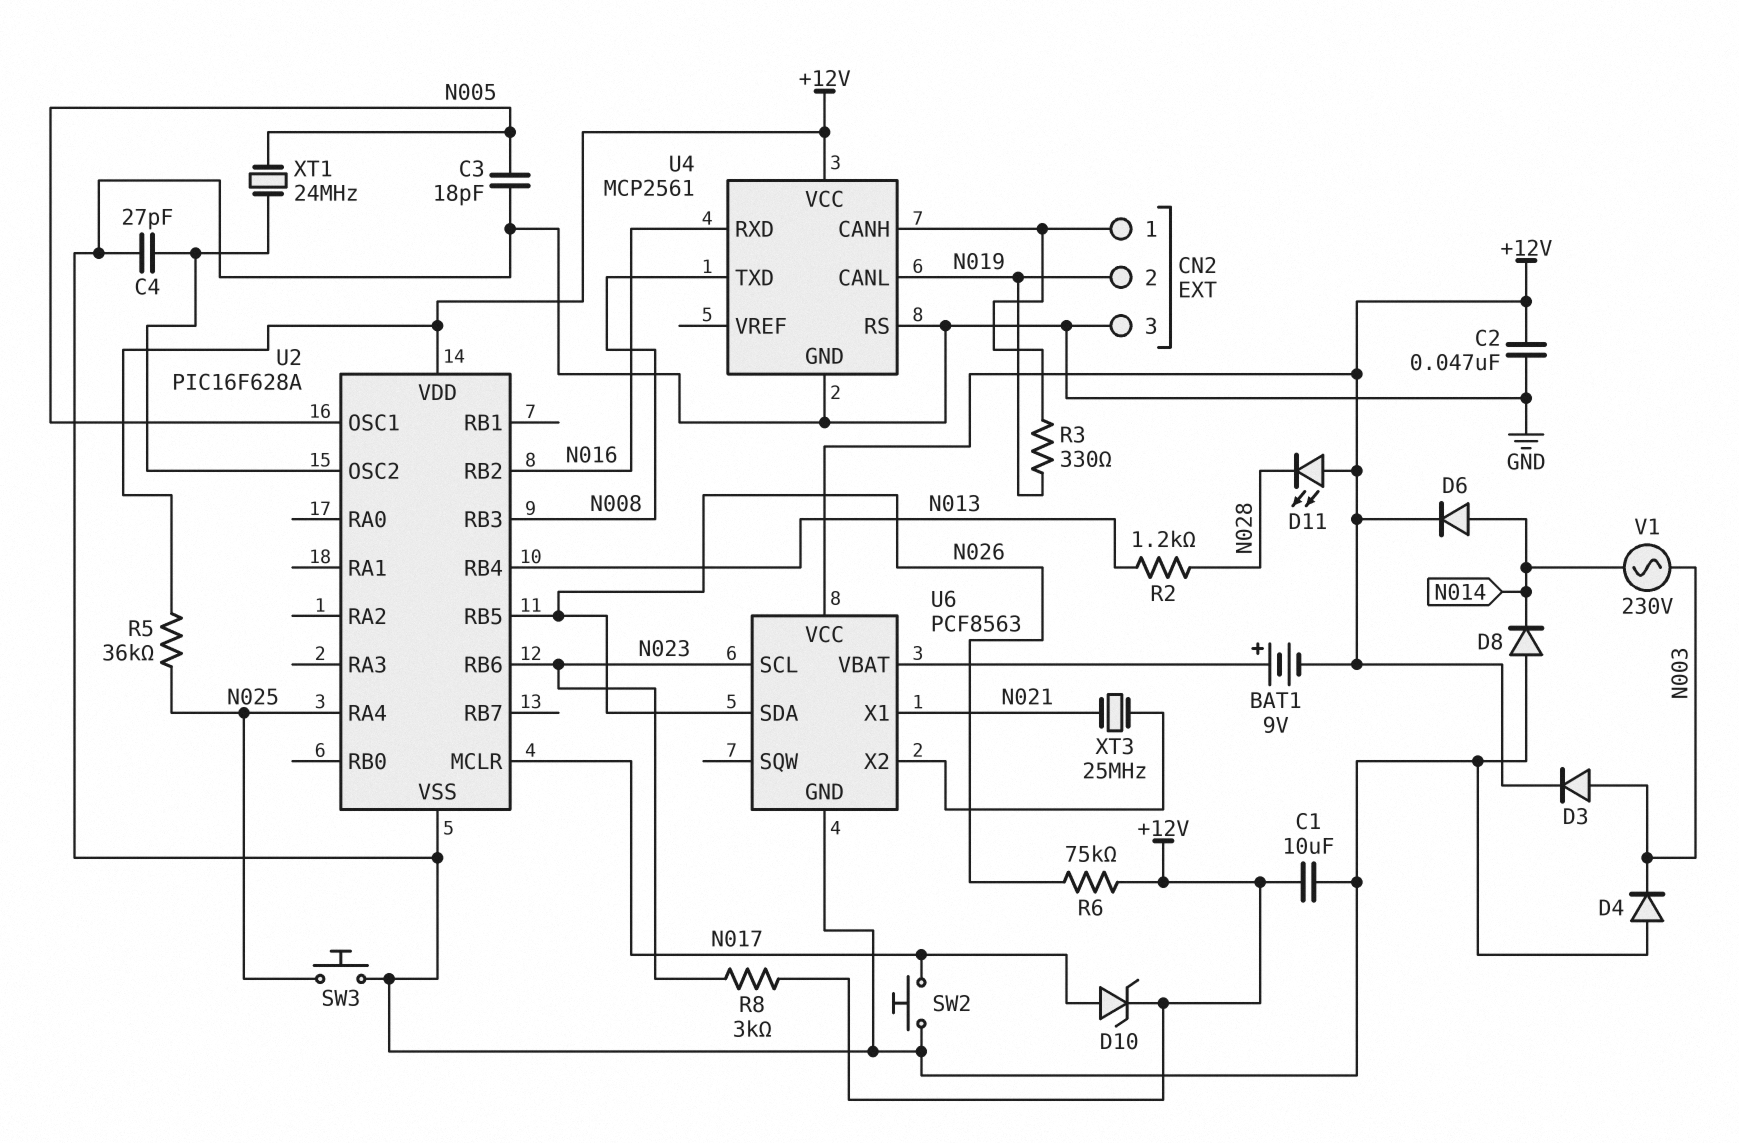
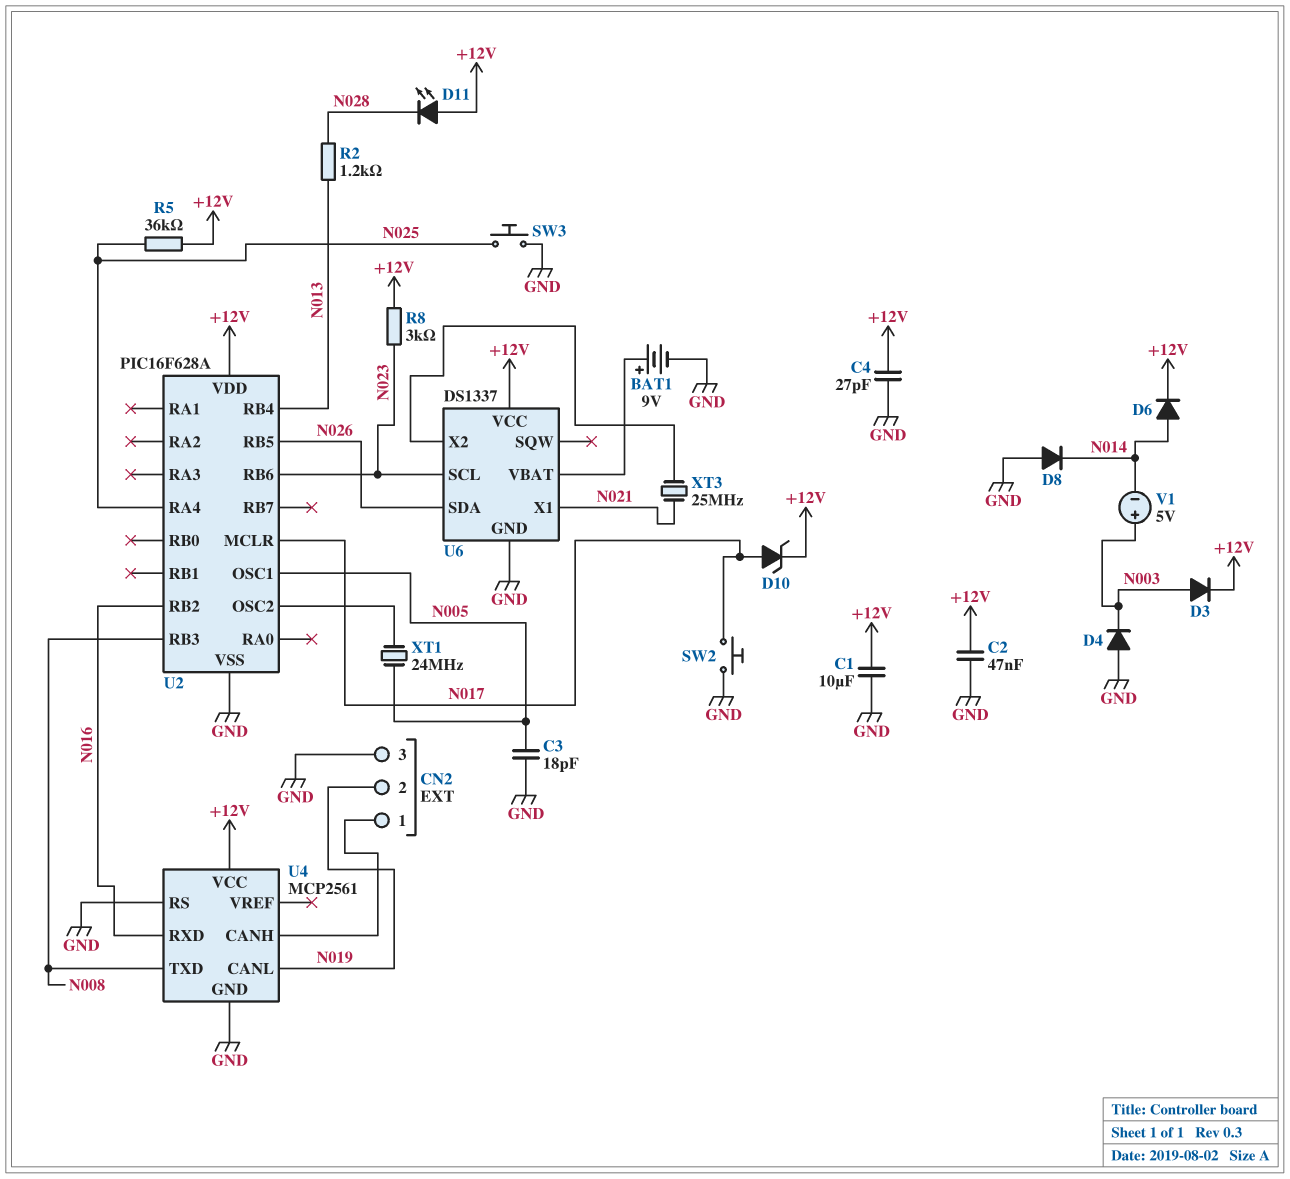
BAT1: 9V (plus U6/VBAT, minus +12V) -> 9V (plus U6/VBAT, minus GND)
C4: 27pF (GND, U2/OSC2) -> 27pF (+12V, GND)
R3: 330 (CN2/1, N019) -> none
R6: 75k (+12V, N026) -> none
U6: PCF8563 -> DS1337
V1: AC 230V (N003, N014) -> 5V (plus N003, minus N014)

